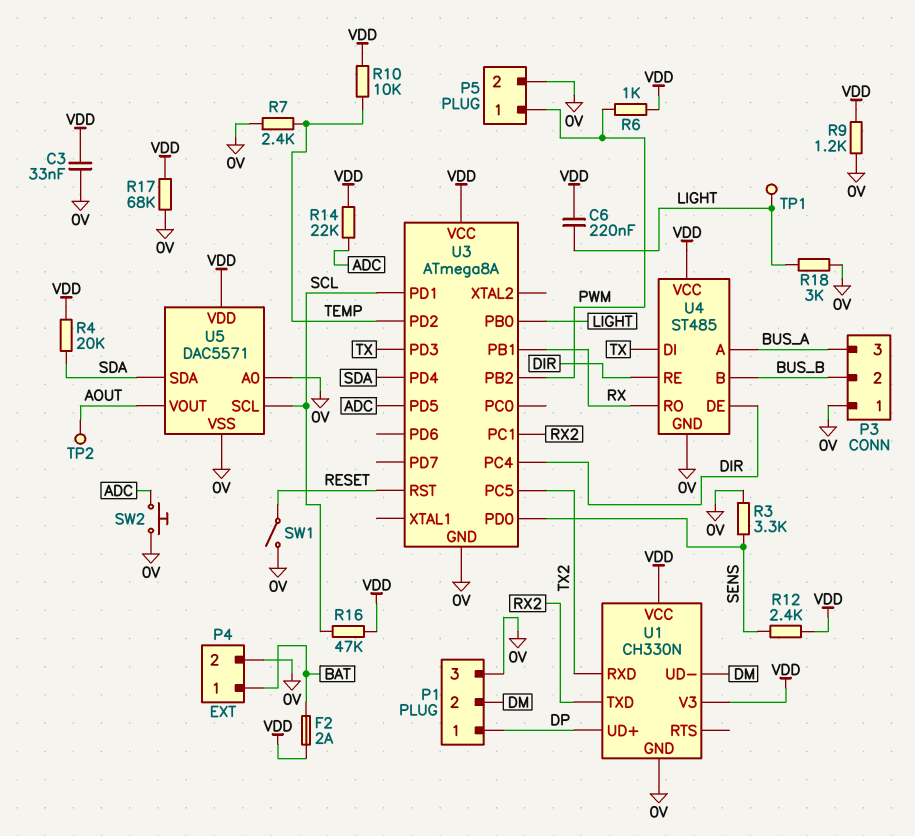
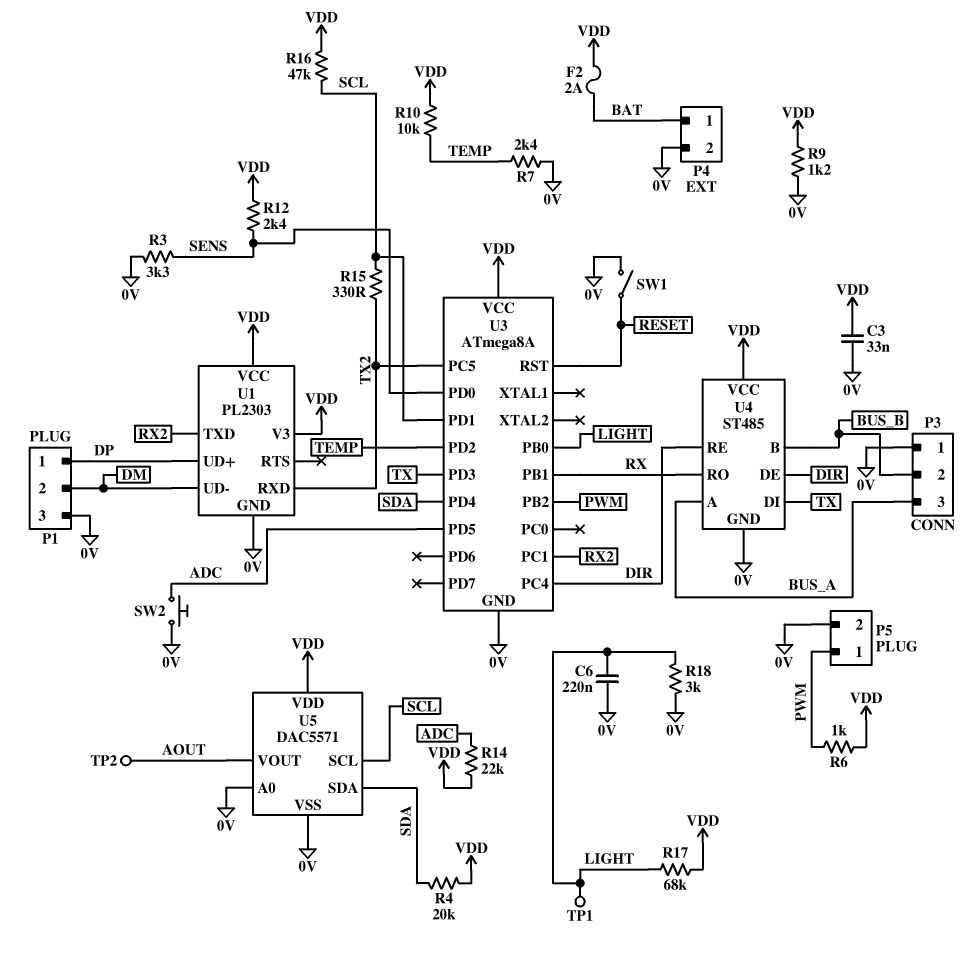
C6: 220nF (LIGHT, VDD) -> 220nF (0V, LIGHT)
R15: none -> 330 (SCL, TX2)
R17: 68k (0V, VDD) -> 68k (LIGHT, VDD)
U1: CH330N -> PL2303

